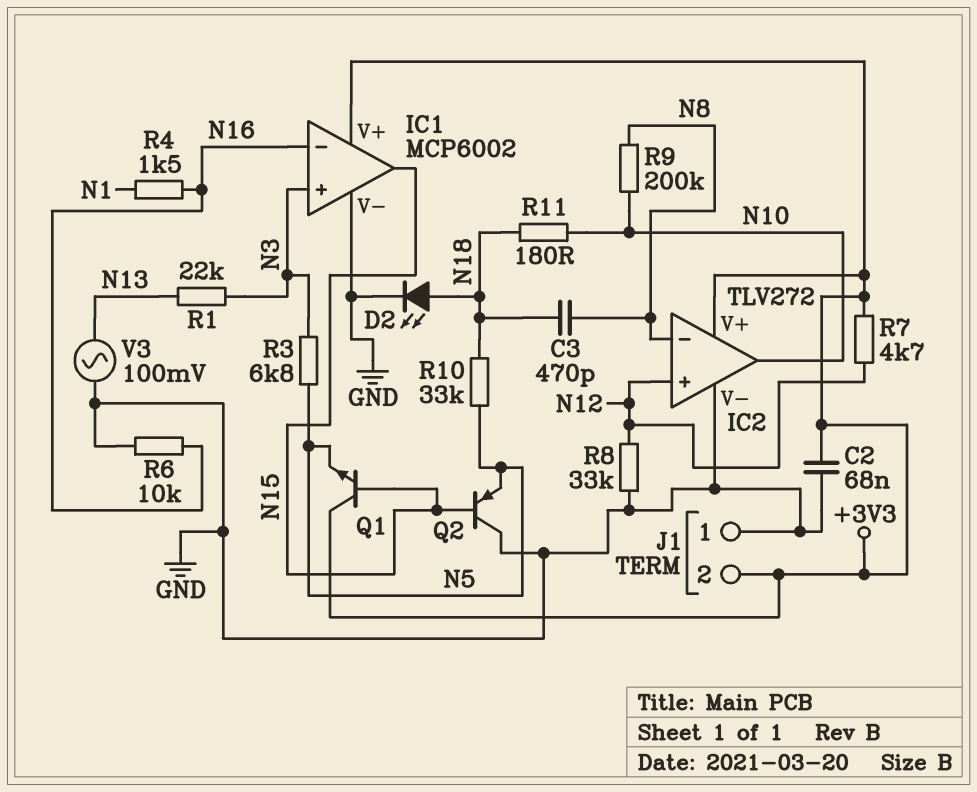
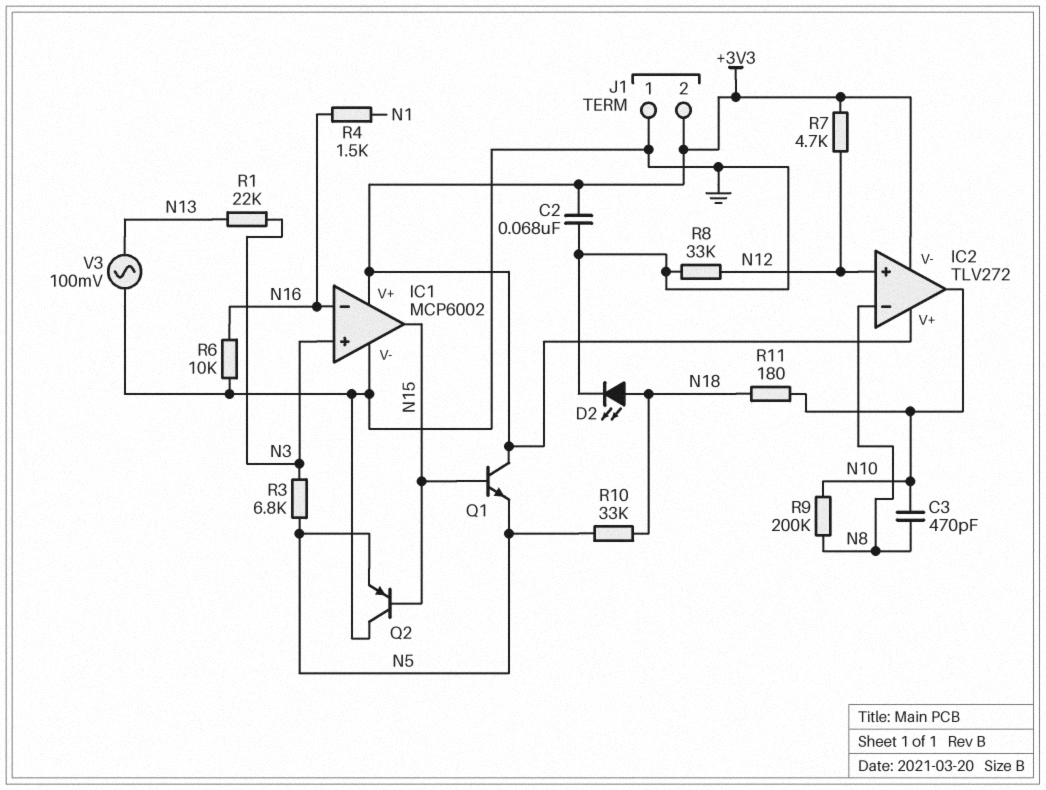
C3: 470pF (N8, N18) -> 470pF (N8, N10)
IC2 pin V-: GND -> +3V3

